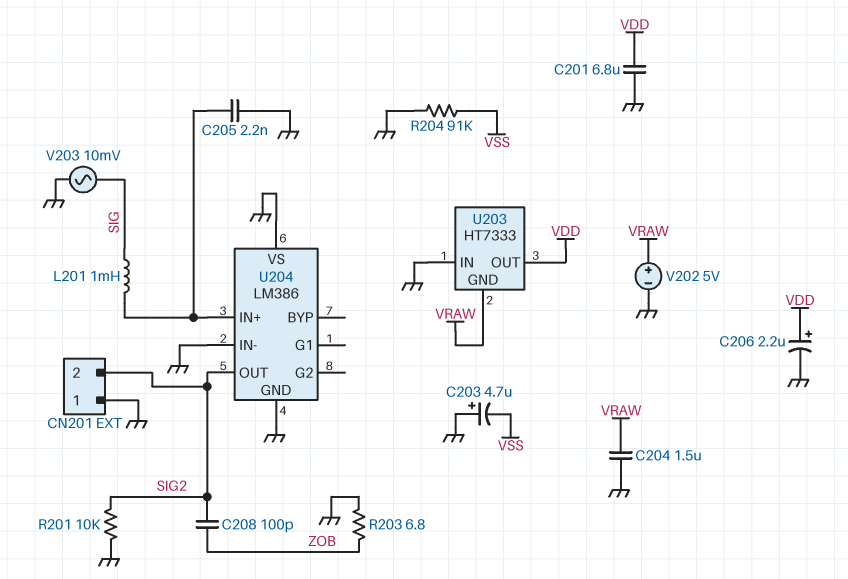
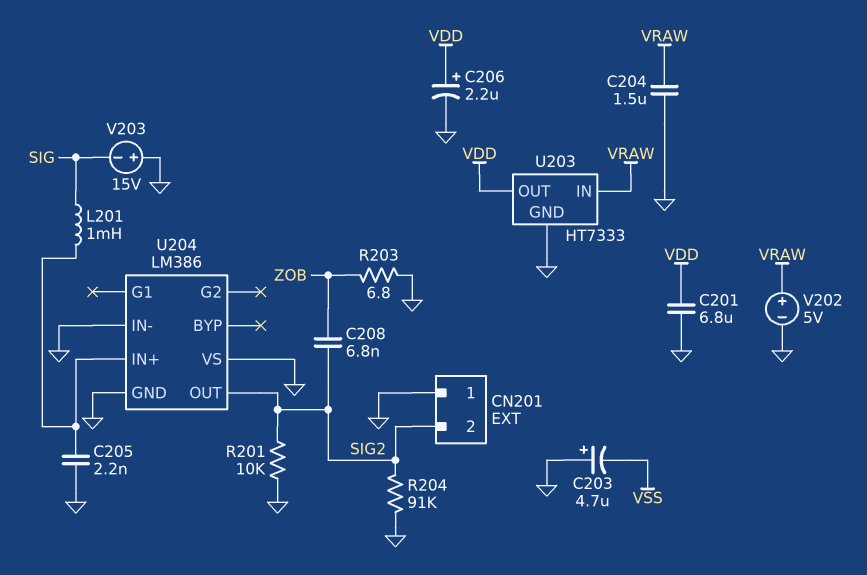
C208: 100pF (SIG2, ZOB) -> 6.8nF (SIG2, ZOB)
R204: 91k (GND, VSS) -> 91k (GND, SIG2)
U203 pin GND: VRAW -> GND
U203 pin IN: GND -> VRAW
V203: AC 10mV (GND, SIG) -> 15V (plus GND, minus SIG)

